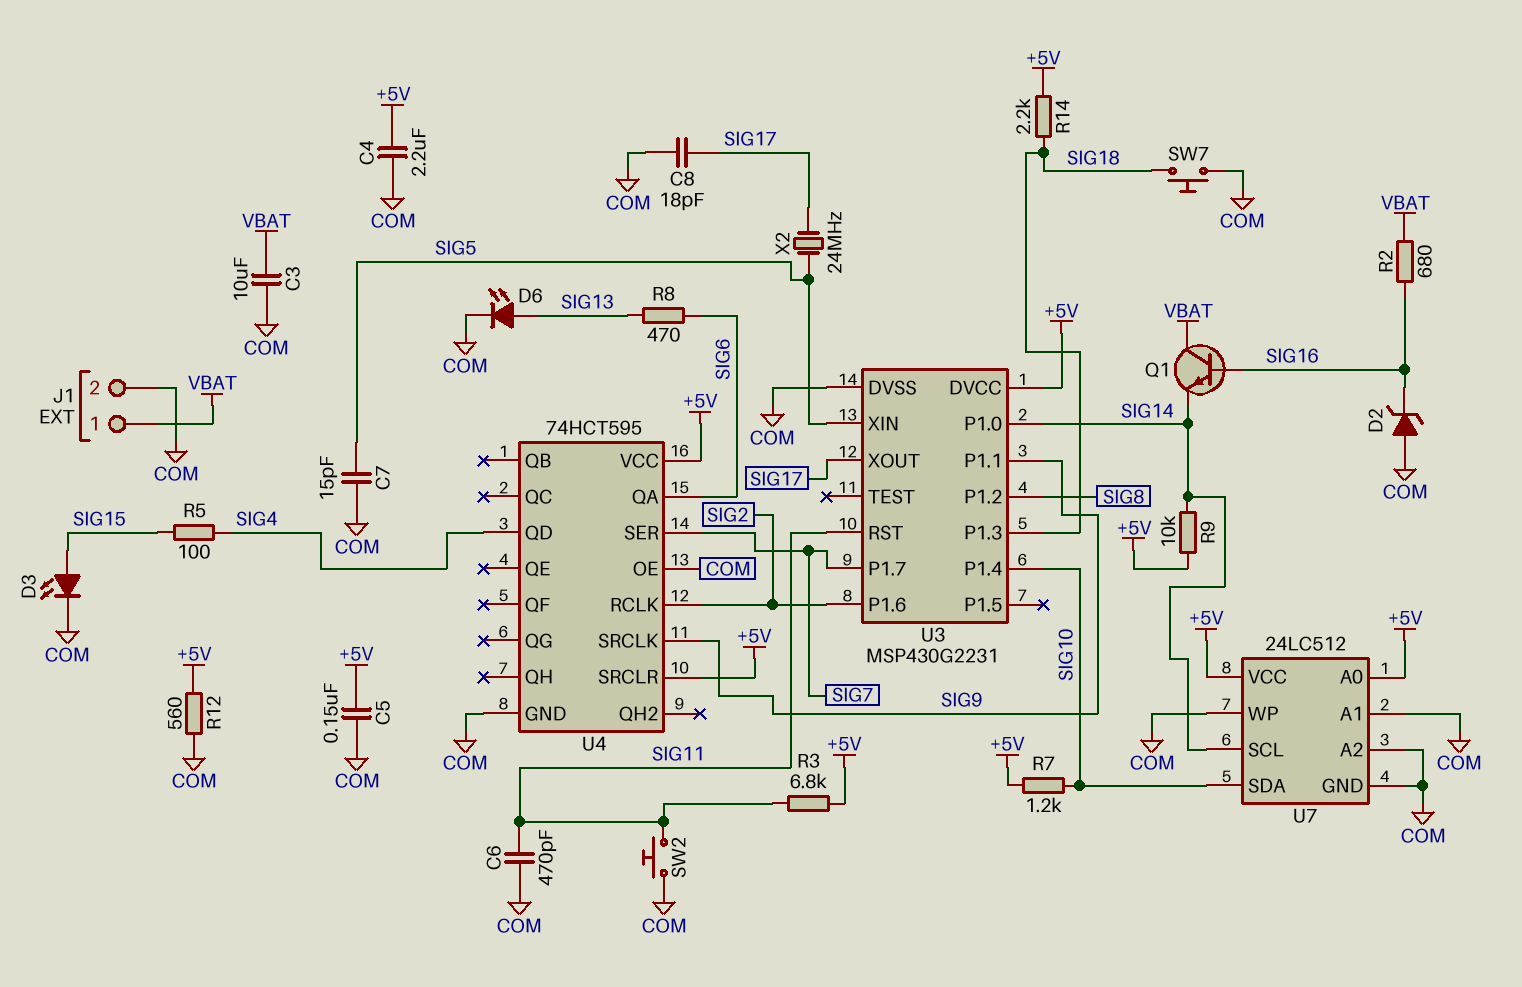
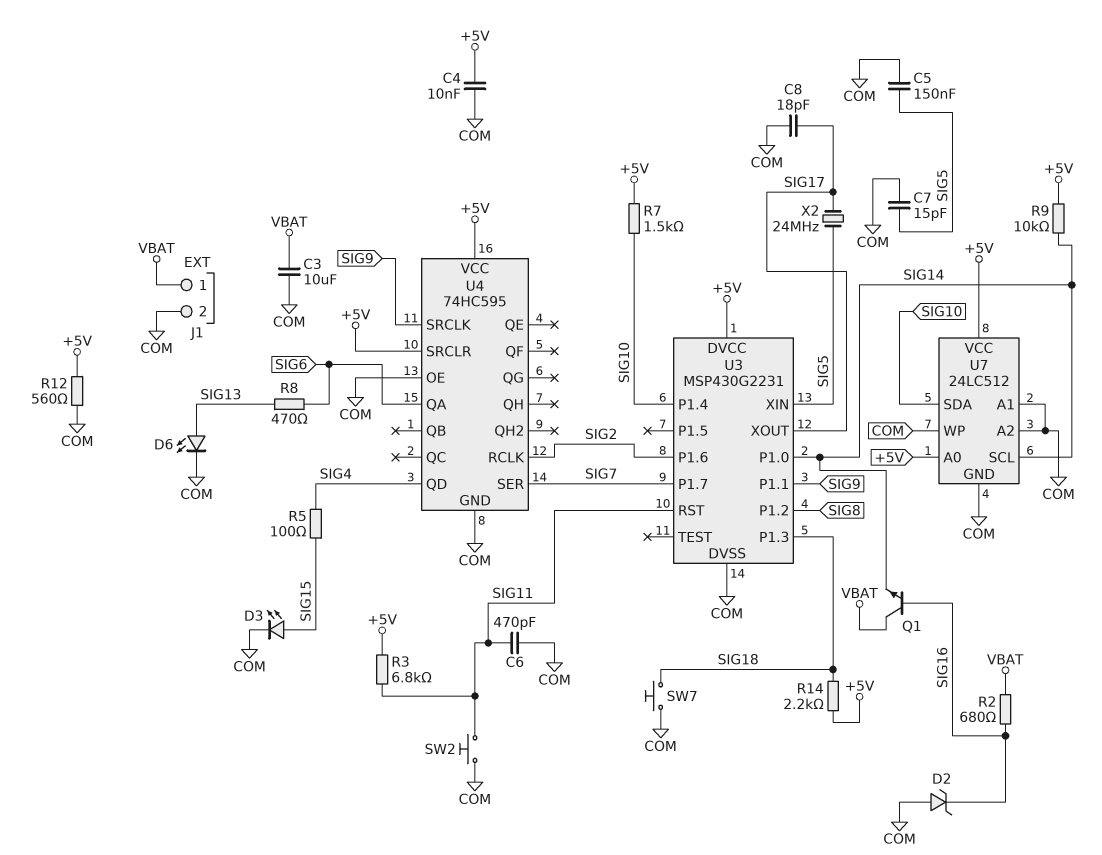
C4: 2.2uF (+5V, COM) -> 10nF (+5V, COM)
C5: 150nF (+5V, COM) -> 150nF (COM, SIG5)
R7: 1.2k (+5V, SIG10) -> 1.5k (+5V, SIG10)
U4: 74HCT595 -> 74HC595

